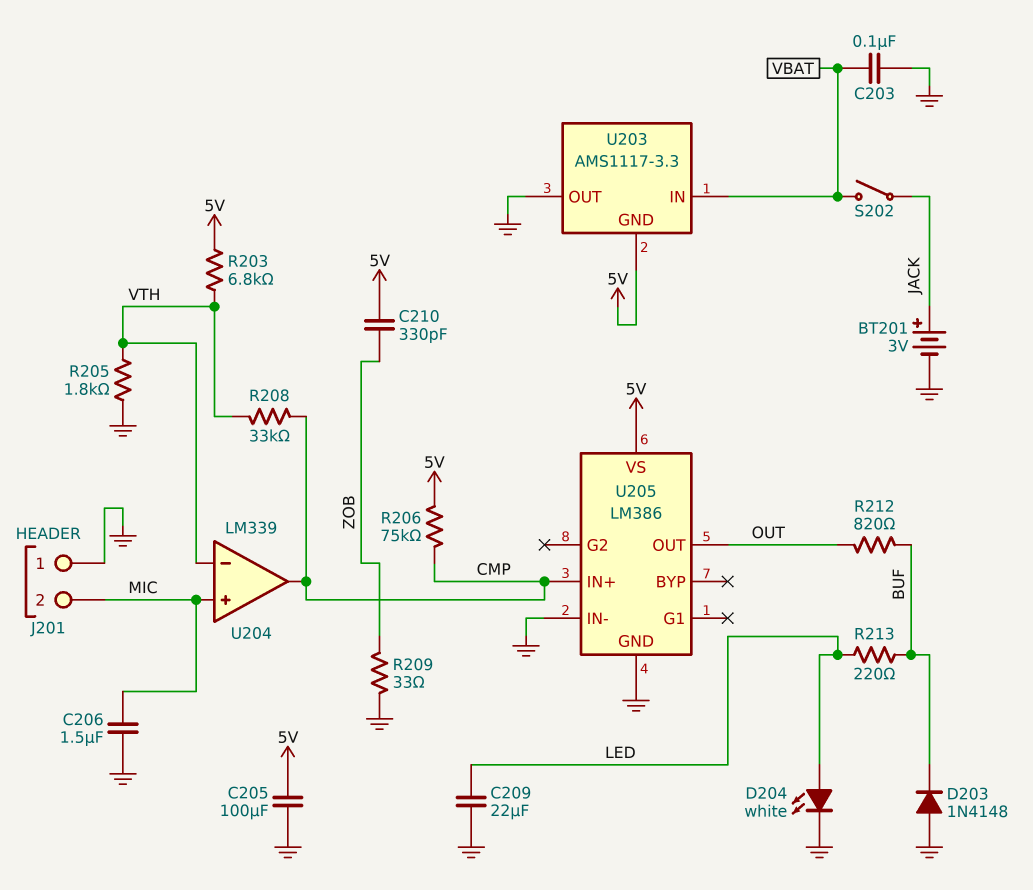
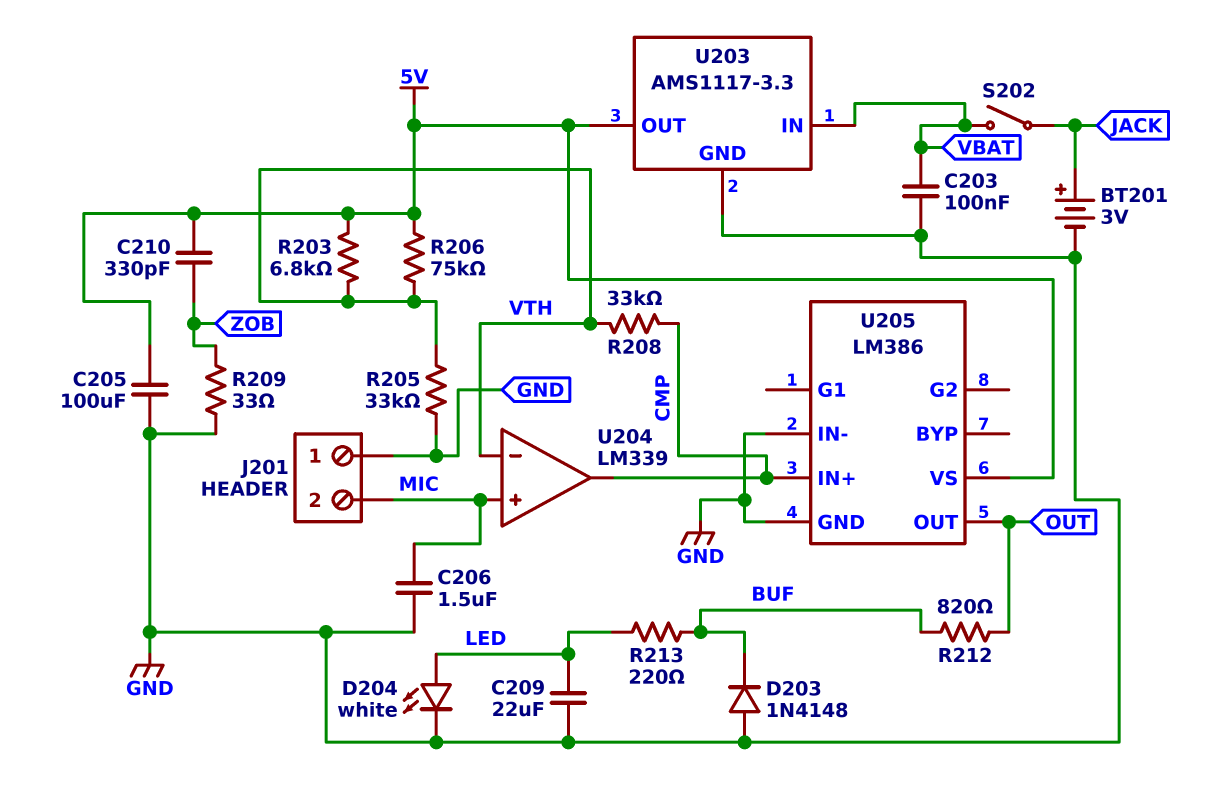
R205: 1.8k (GND, VTH) -> 33k (GND, VTH)
R206: 75k (5V, CMP) -> 75k (5V, VTH)
U203 pin GND: 5V -> GND
U203 pin OUT: GND -> 5V

